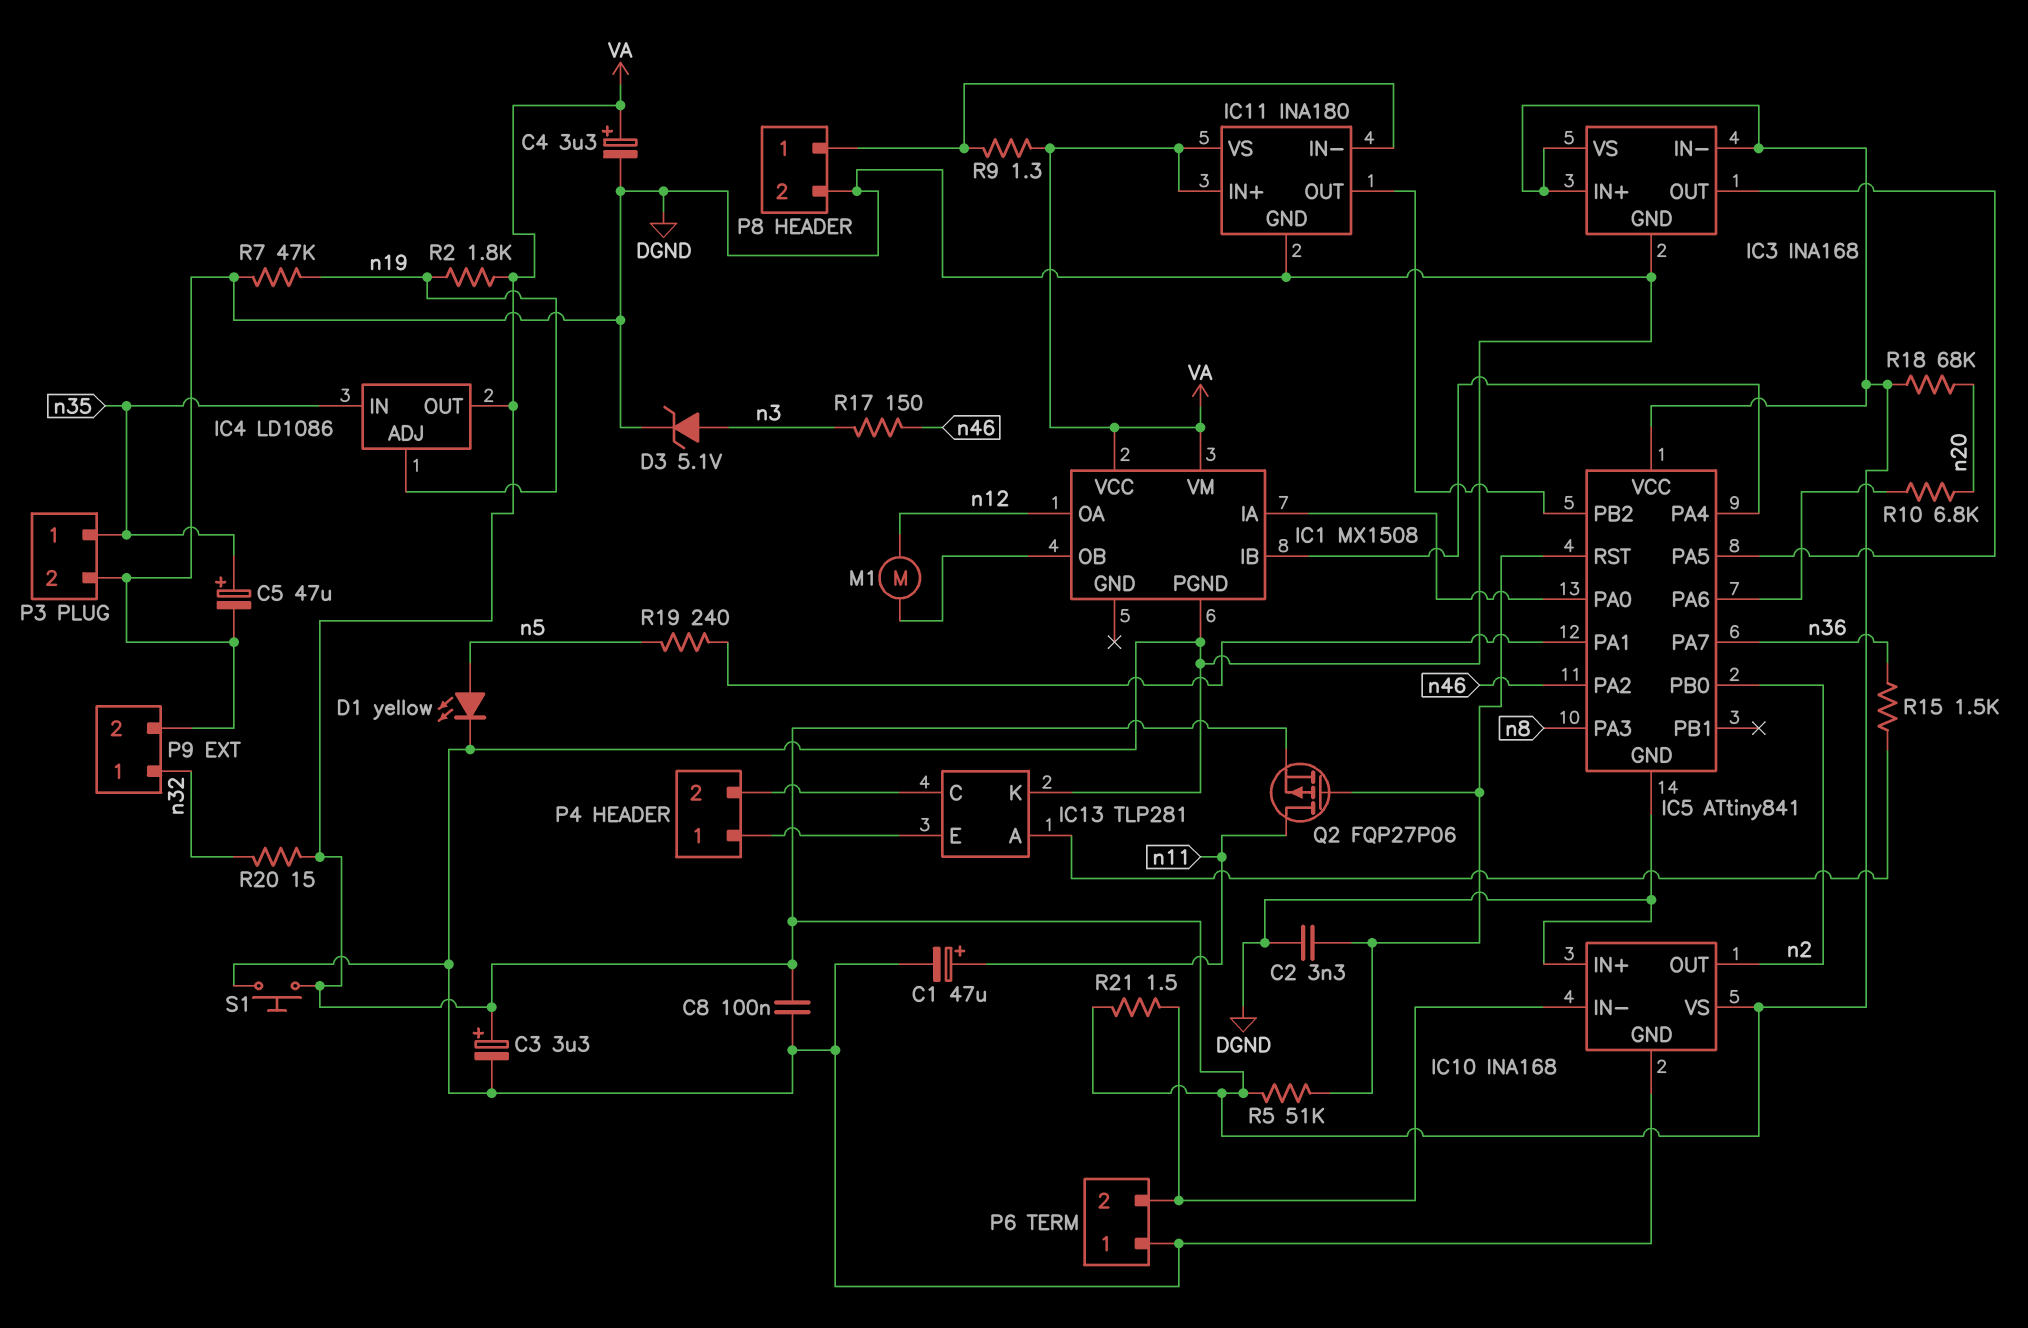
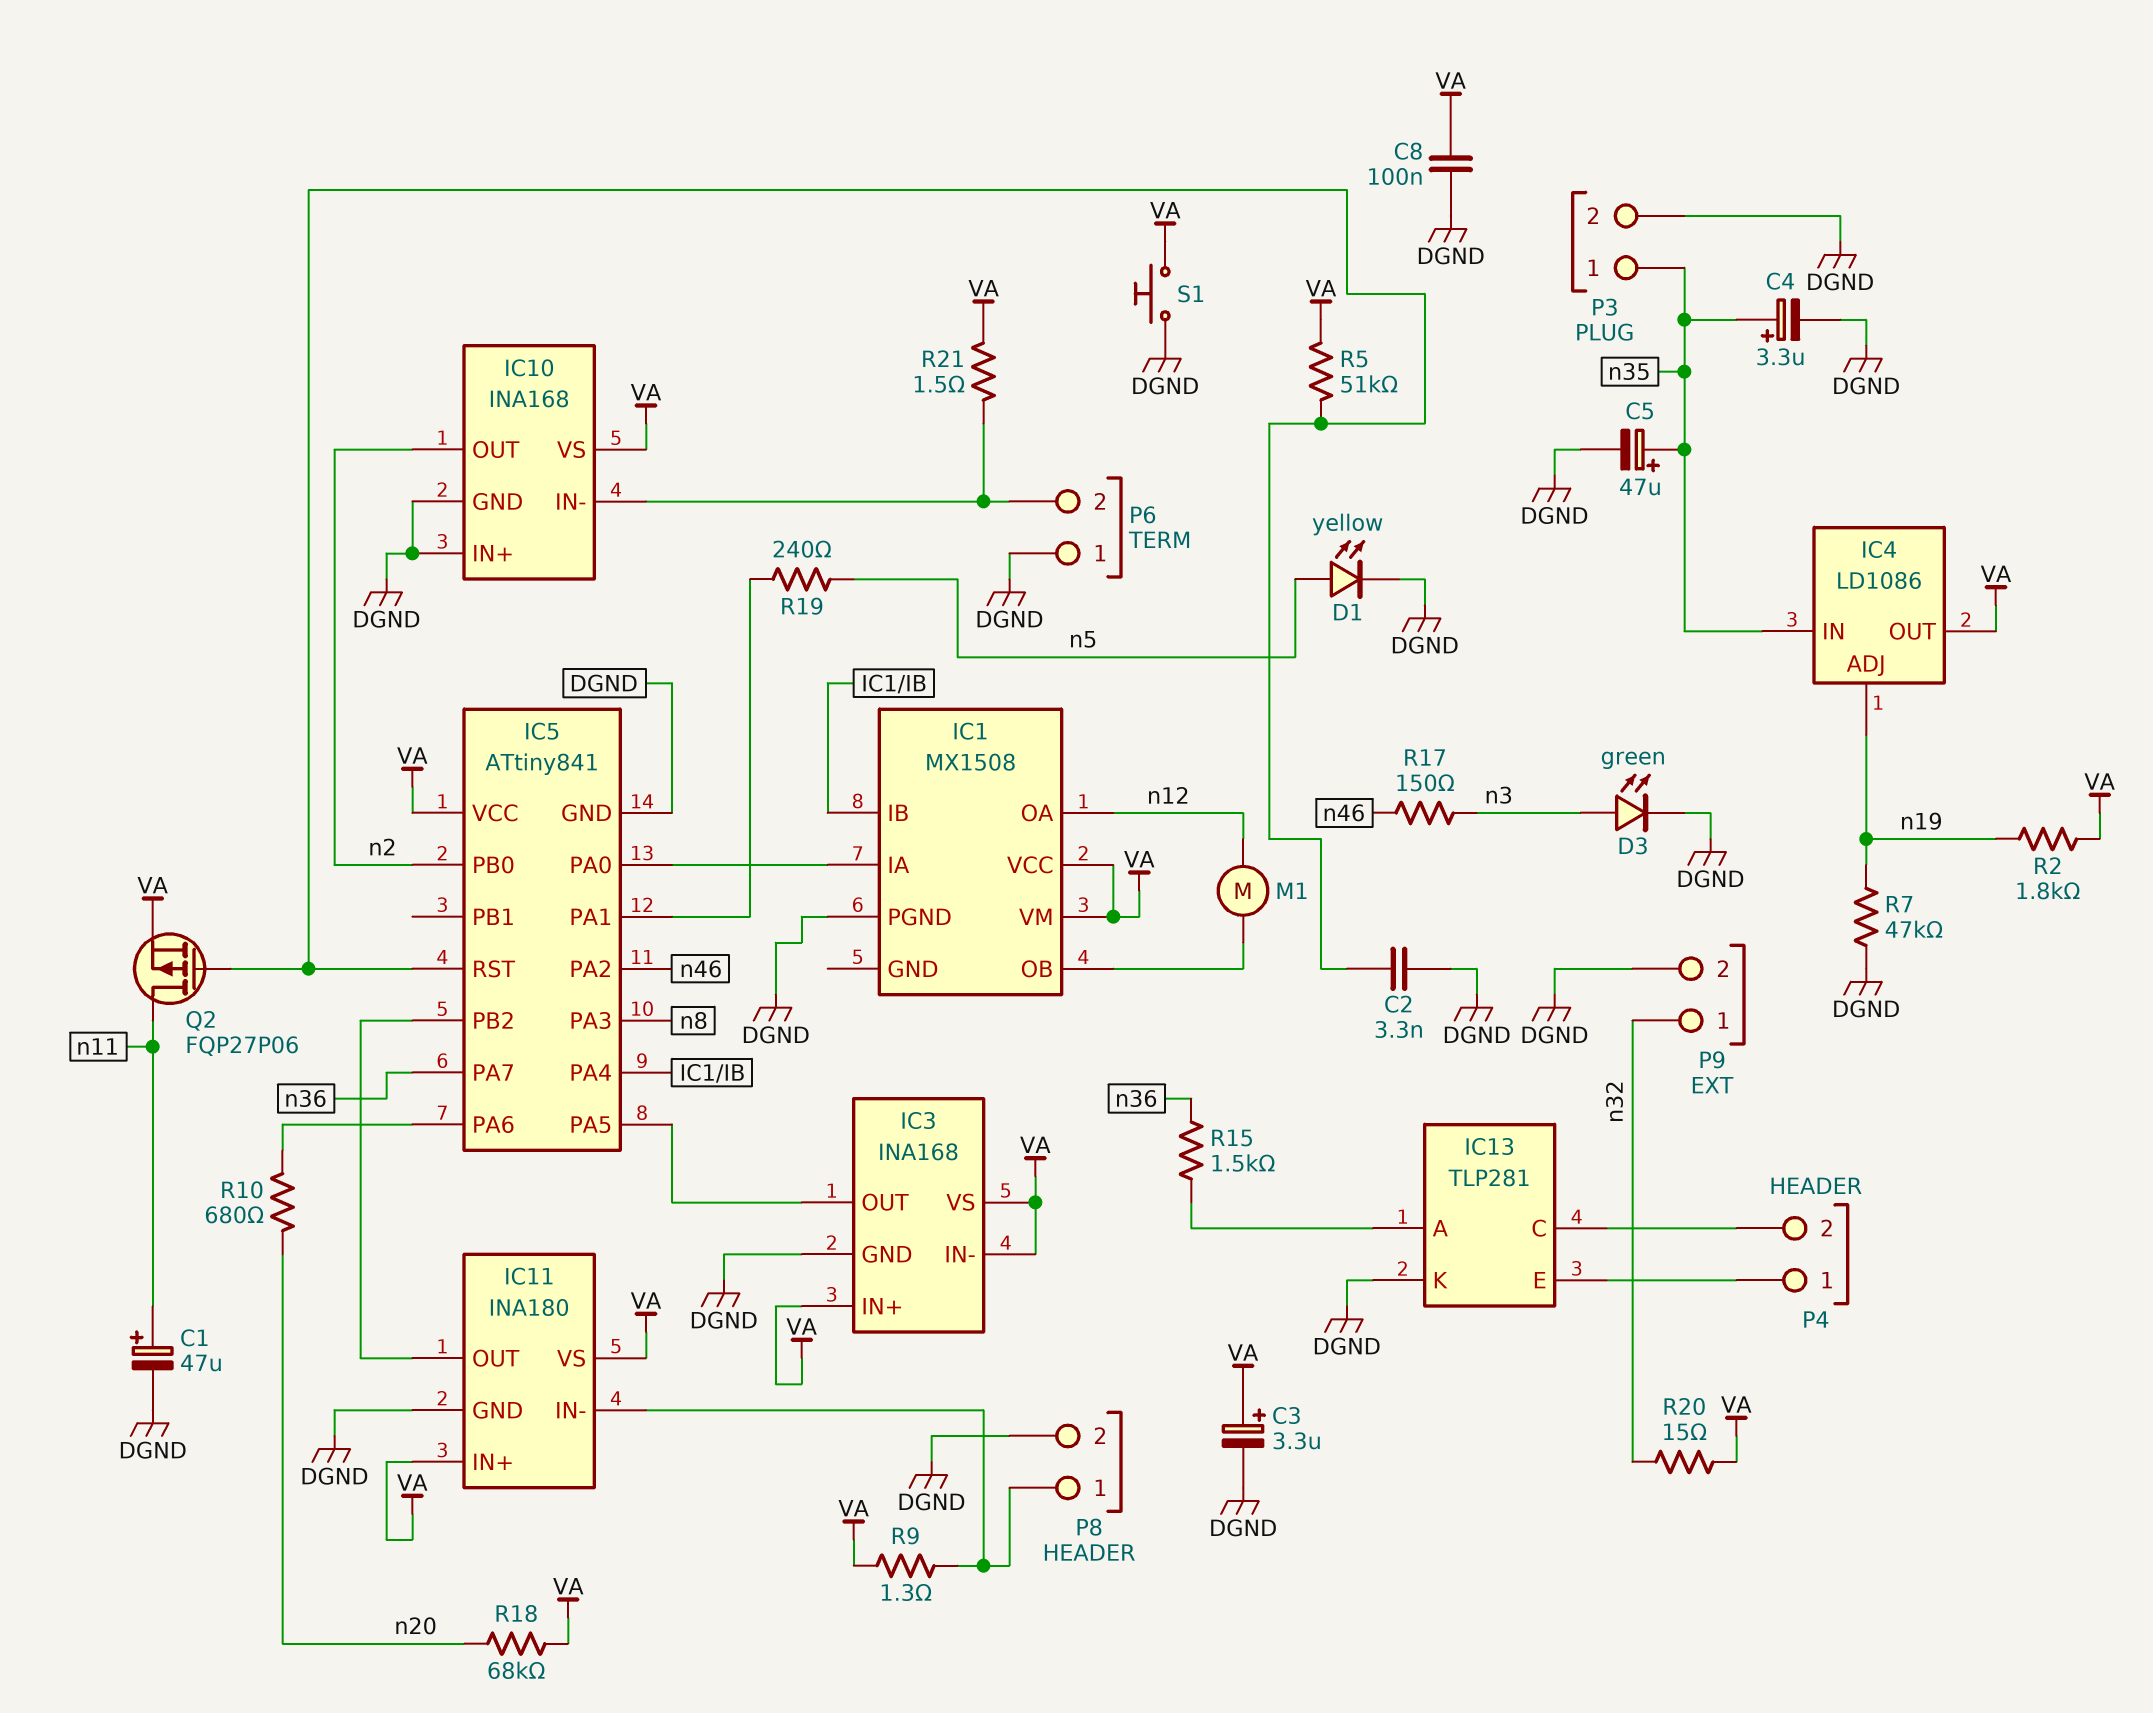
C4: 3.3uF (plus VA, minus DGND) -> 3.3uF (plus n35, minus DGND)
D3: zener 5.1V (A n3, K DGND) -> LED green (A n3, K DGND)
R10: 6.8k (IC5/PA6, n20) -> 680 (IC5/PA6, n20)

